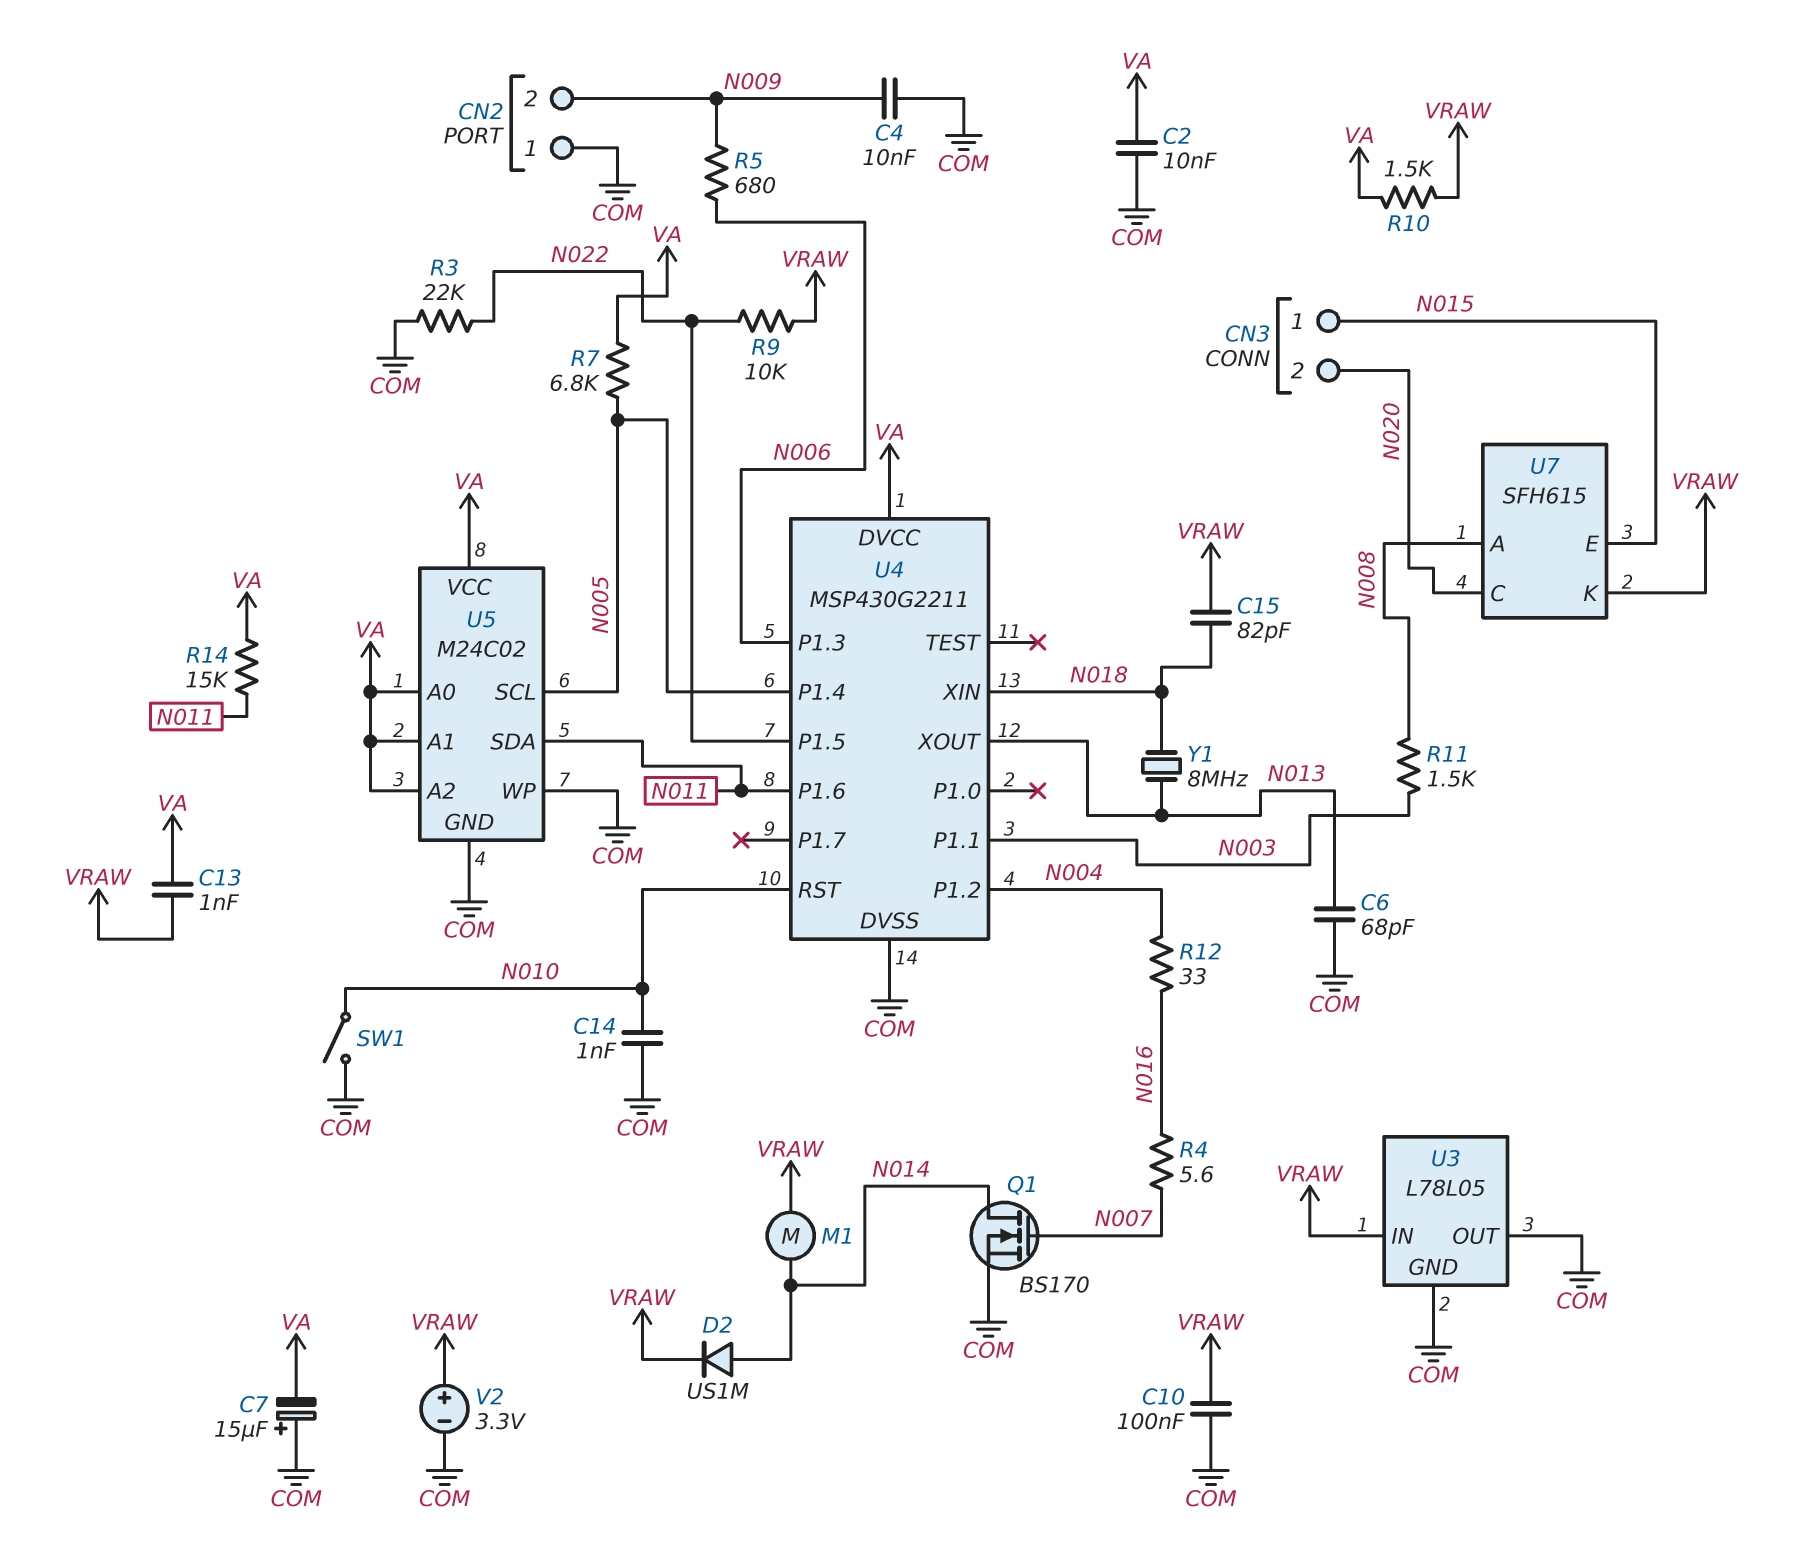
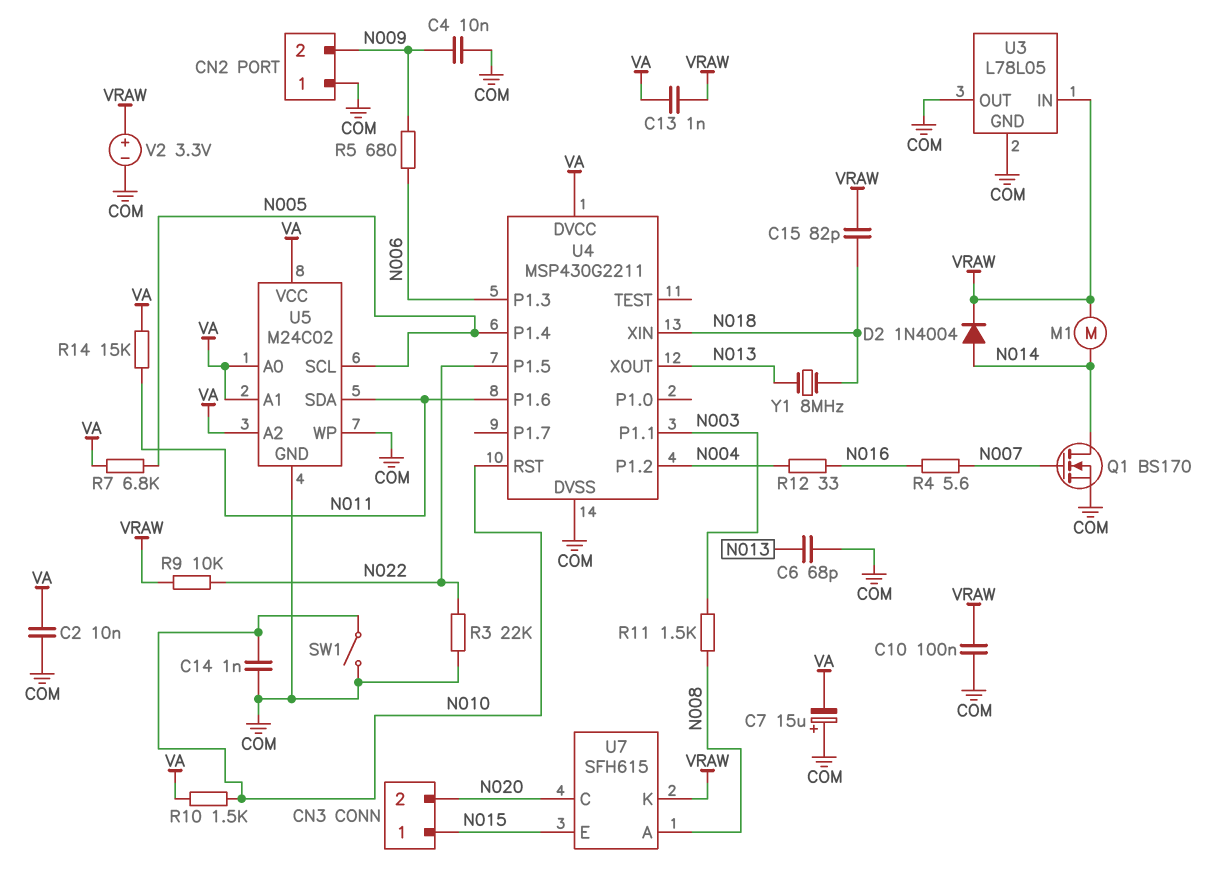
D2: diode US1M (A N014, K VRAW) -> diode 1N4004 (A N014, K VRAW)
R10: 1.5k (VA, VRAW) -> 1.5k (N010, VA)

